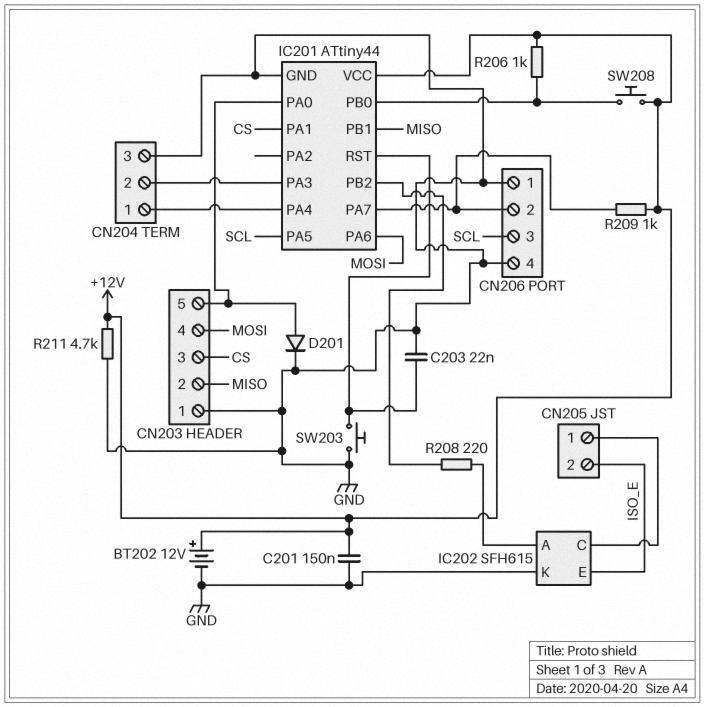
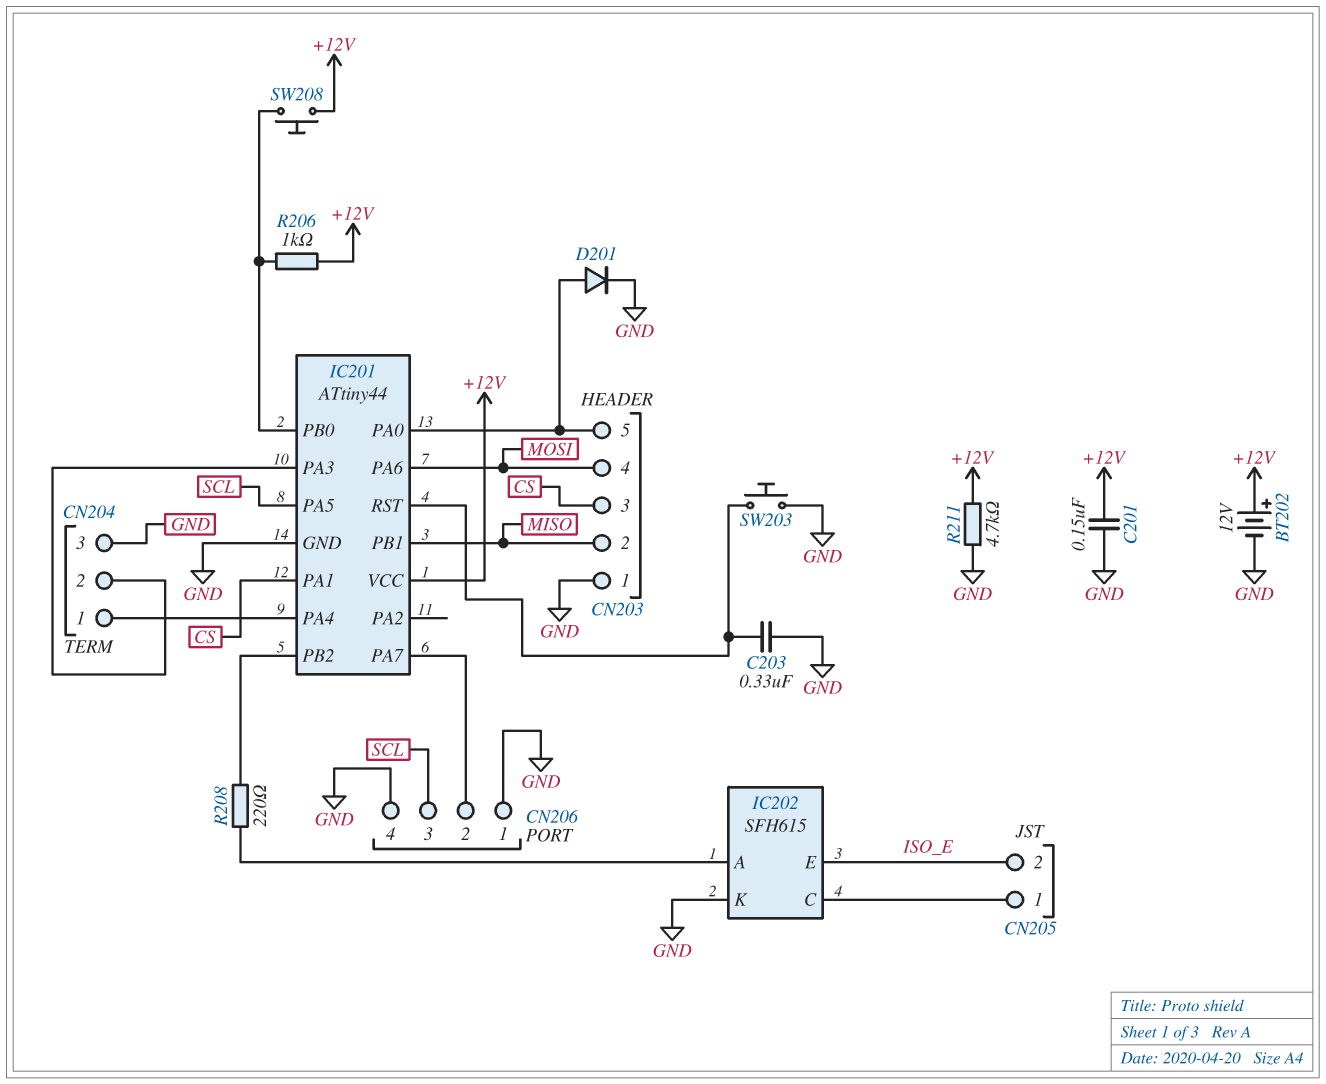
C203: 22nF (GND, IC201/RST) -> 330nF (GND, IC201/RST)
R209: 1k (+12V, CN206/2) -> none

